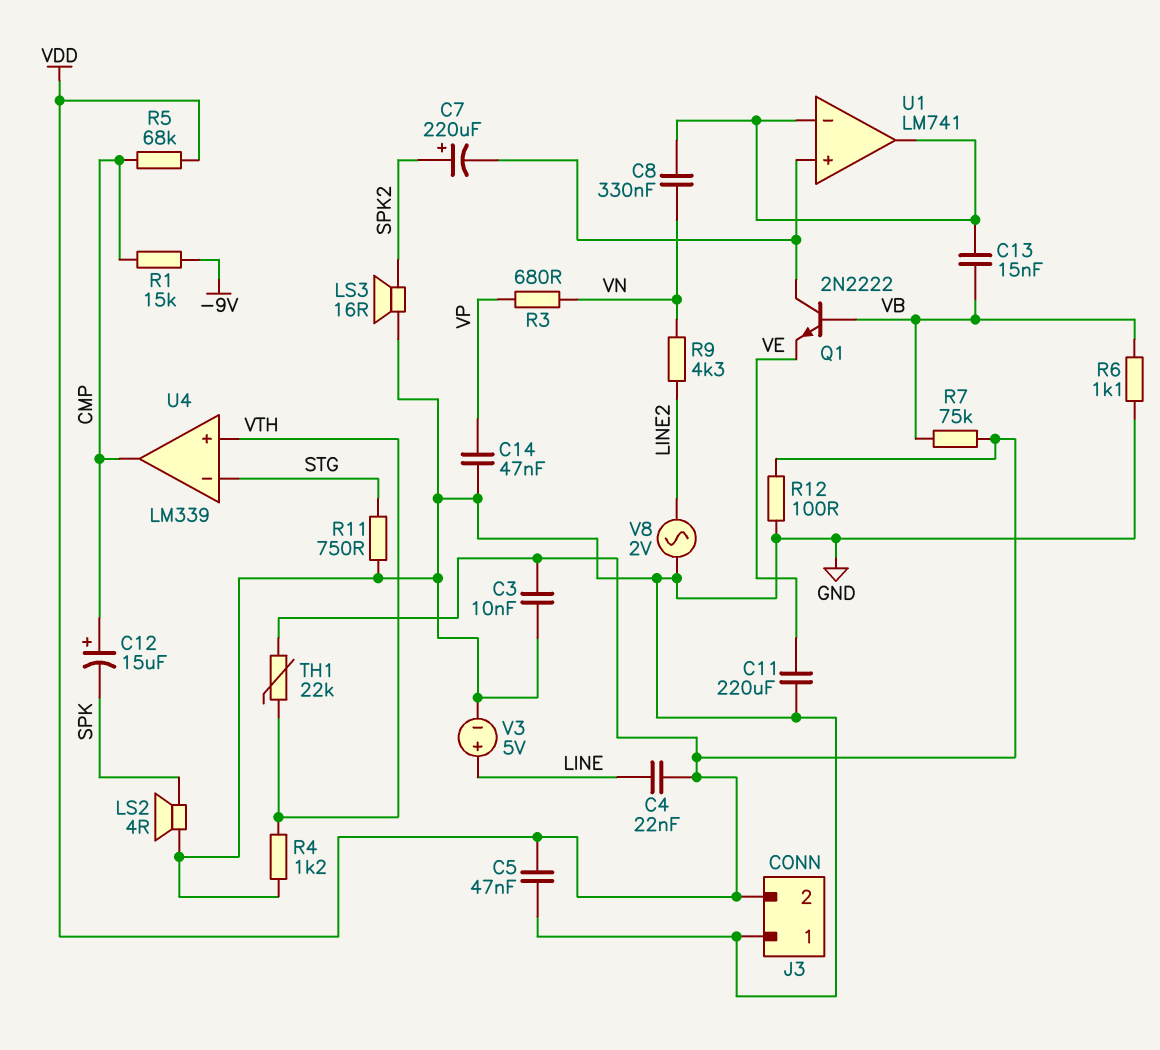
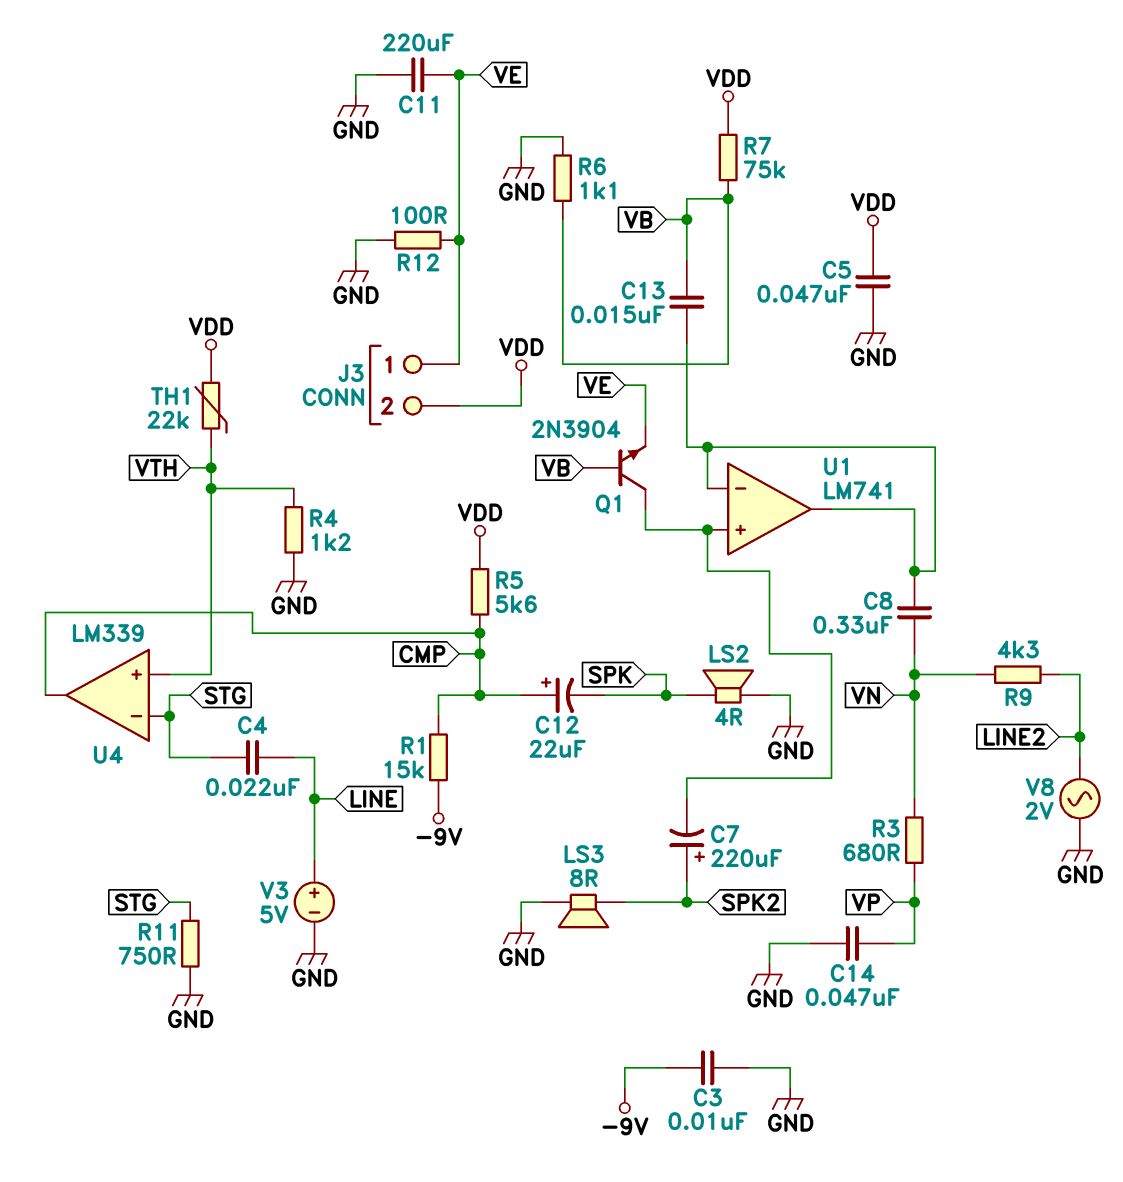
C3: 10nF (GND, VDD) -> 10nF (-9V, GND)
C4: 22nF (LINE, VDD) -> 22nF (LINE, STG)
C12: 15uF (plus CMP, minus SPK) -> 22uF (plus CMP, minus SPK)
J3 pin 1: GND -> VE
LS3: speaker 16R (GND, SPK2) -> speaker 8R (GND, SPK2)
Q1: NPN 2N2222 (B VB, C U1/in+, E VE) -> NPN 2N3904 (B VB, C U1/in+, E VE)
R5: 68k (CMP, VDD) -> 5.6k (CMP, VDD)
R12: 100 (GND, VDD) -> 100 (GND, VE)

